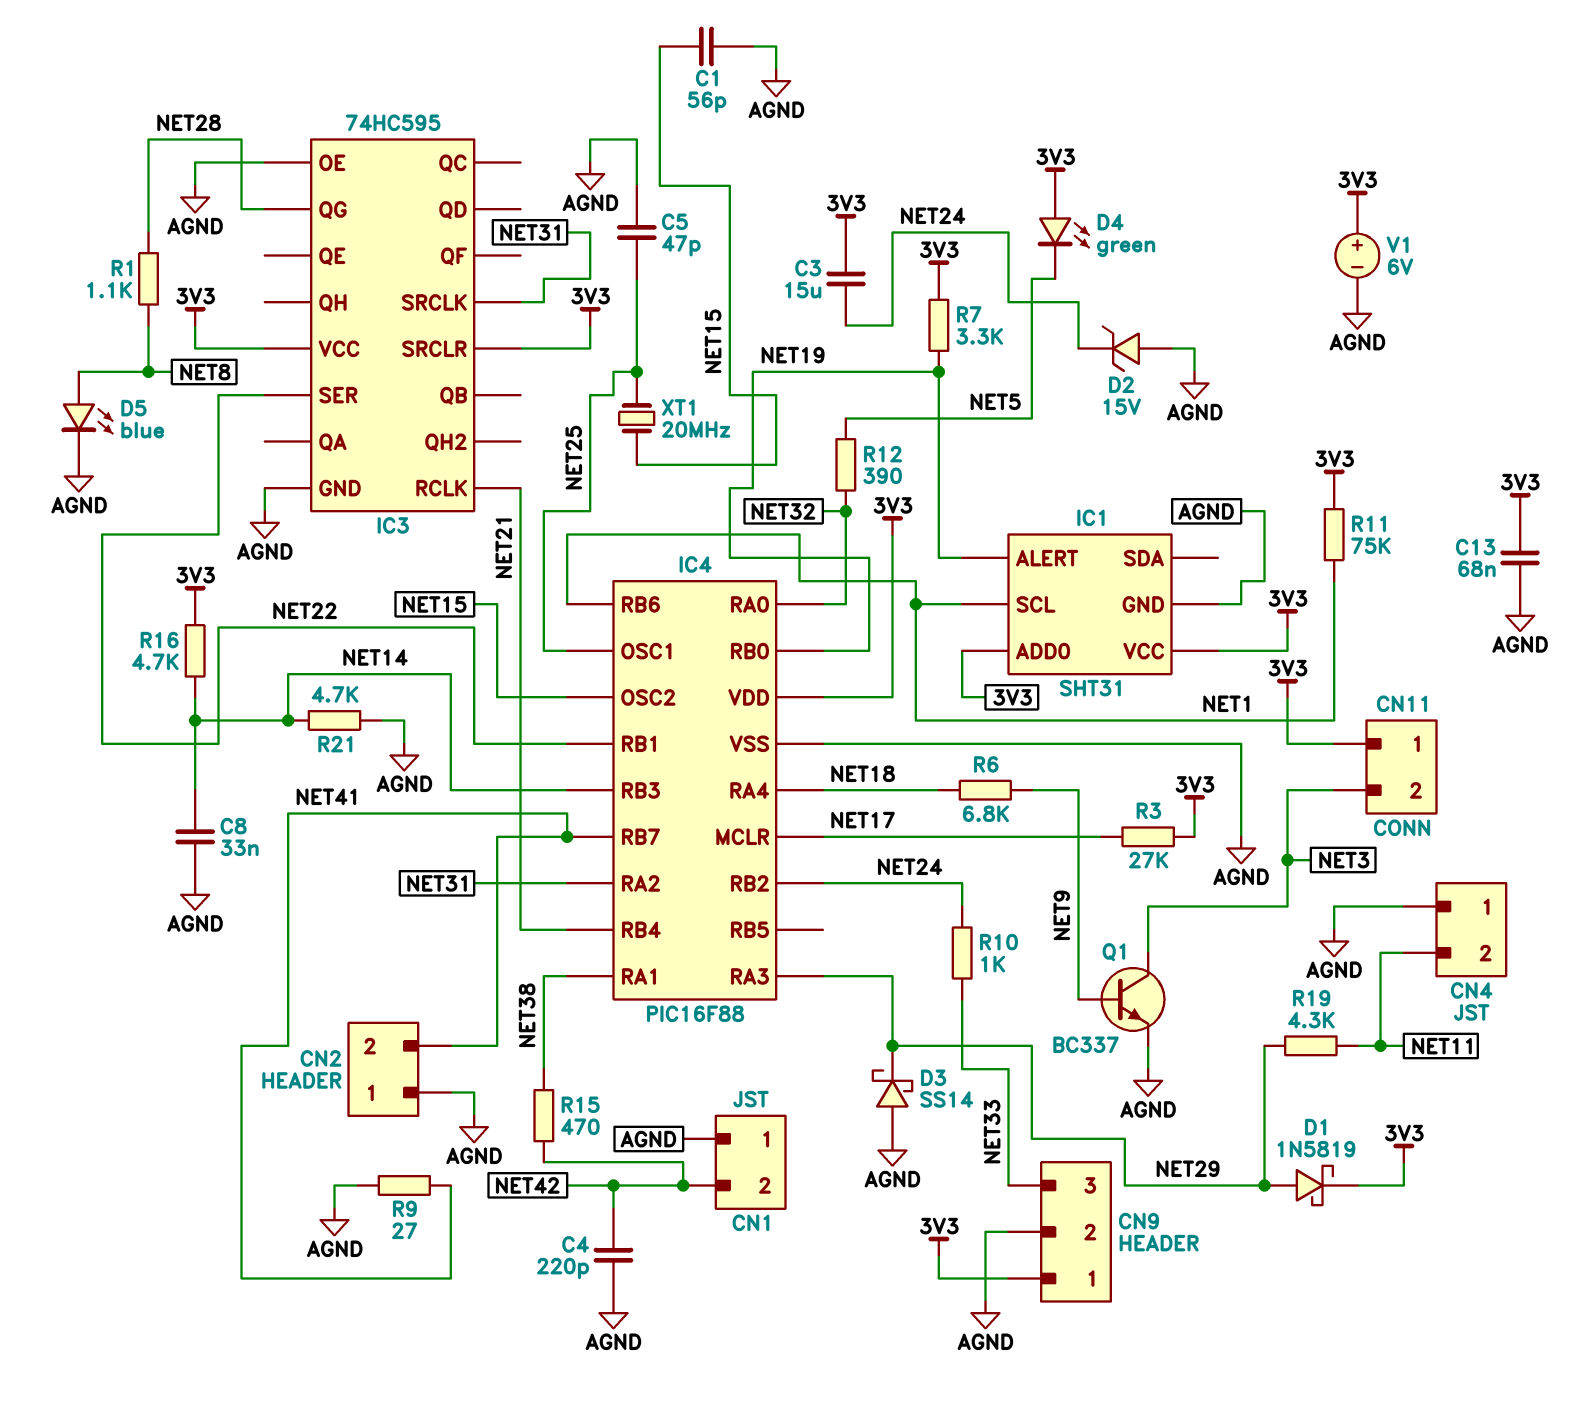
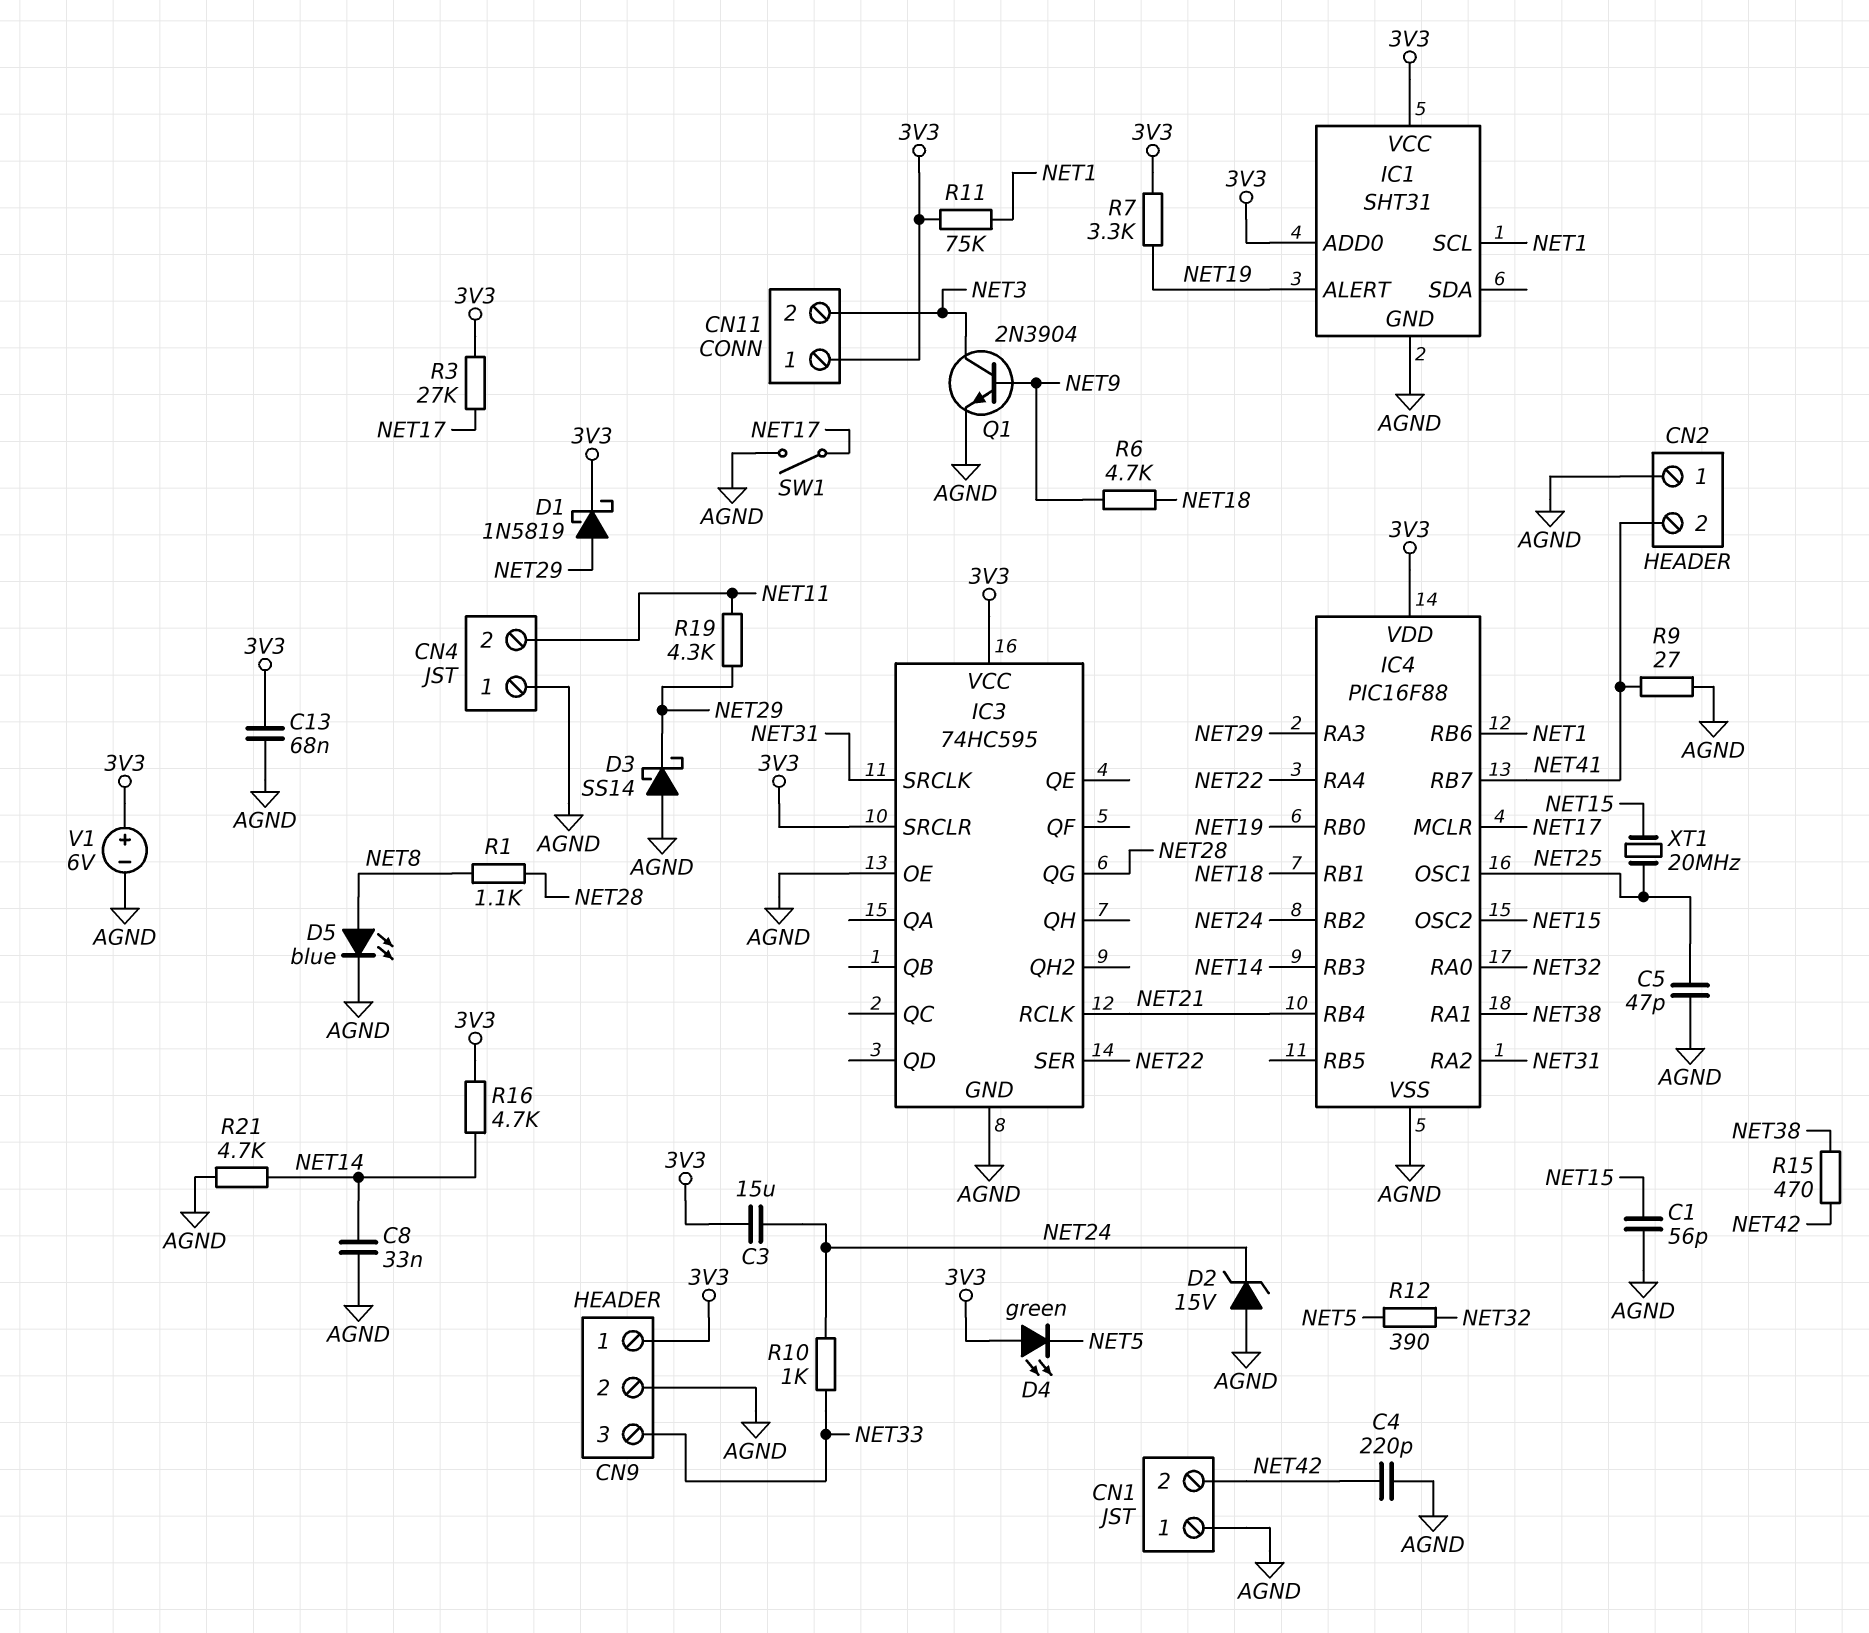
IC4 pin RA4: NET18 -> NET22
IC4 pin RB1: NET22 -> NET18
Q1: NPN BC337 (B NET9, C NET3, E AGND) -> NPN 2N3904 (B NET9, C NET3, E AGND)
R6: 6.8k (NET9, NET18) -> 4.7k (NET9, NET18)
SW1: none -> switch (AGND, NET17)

